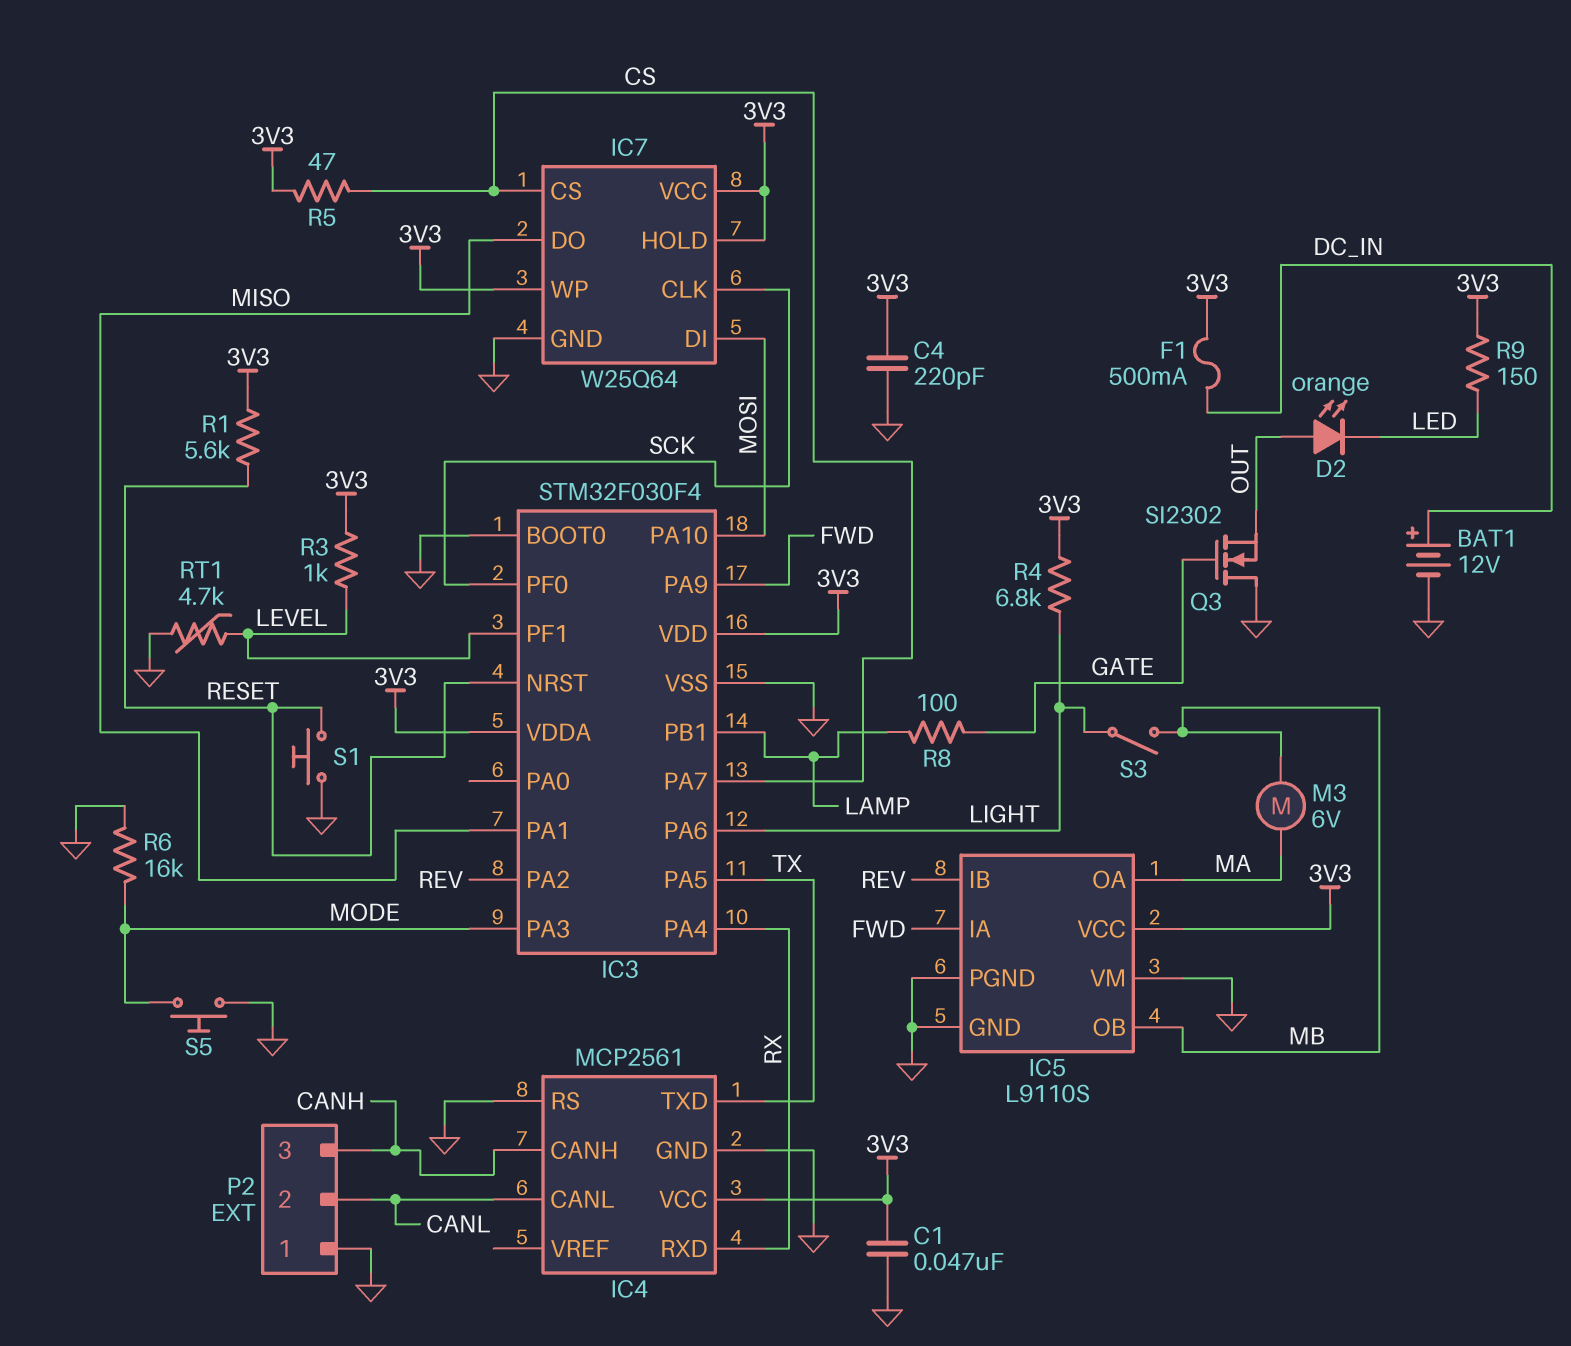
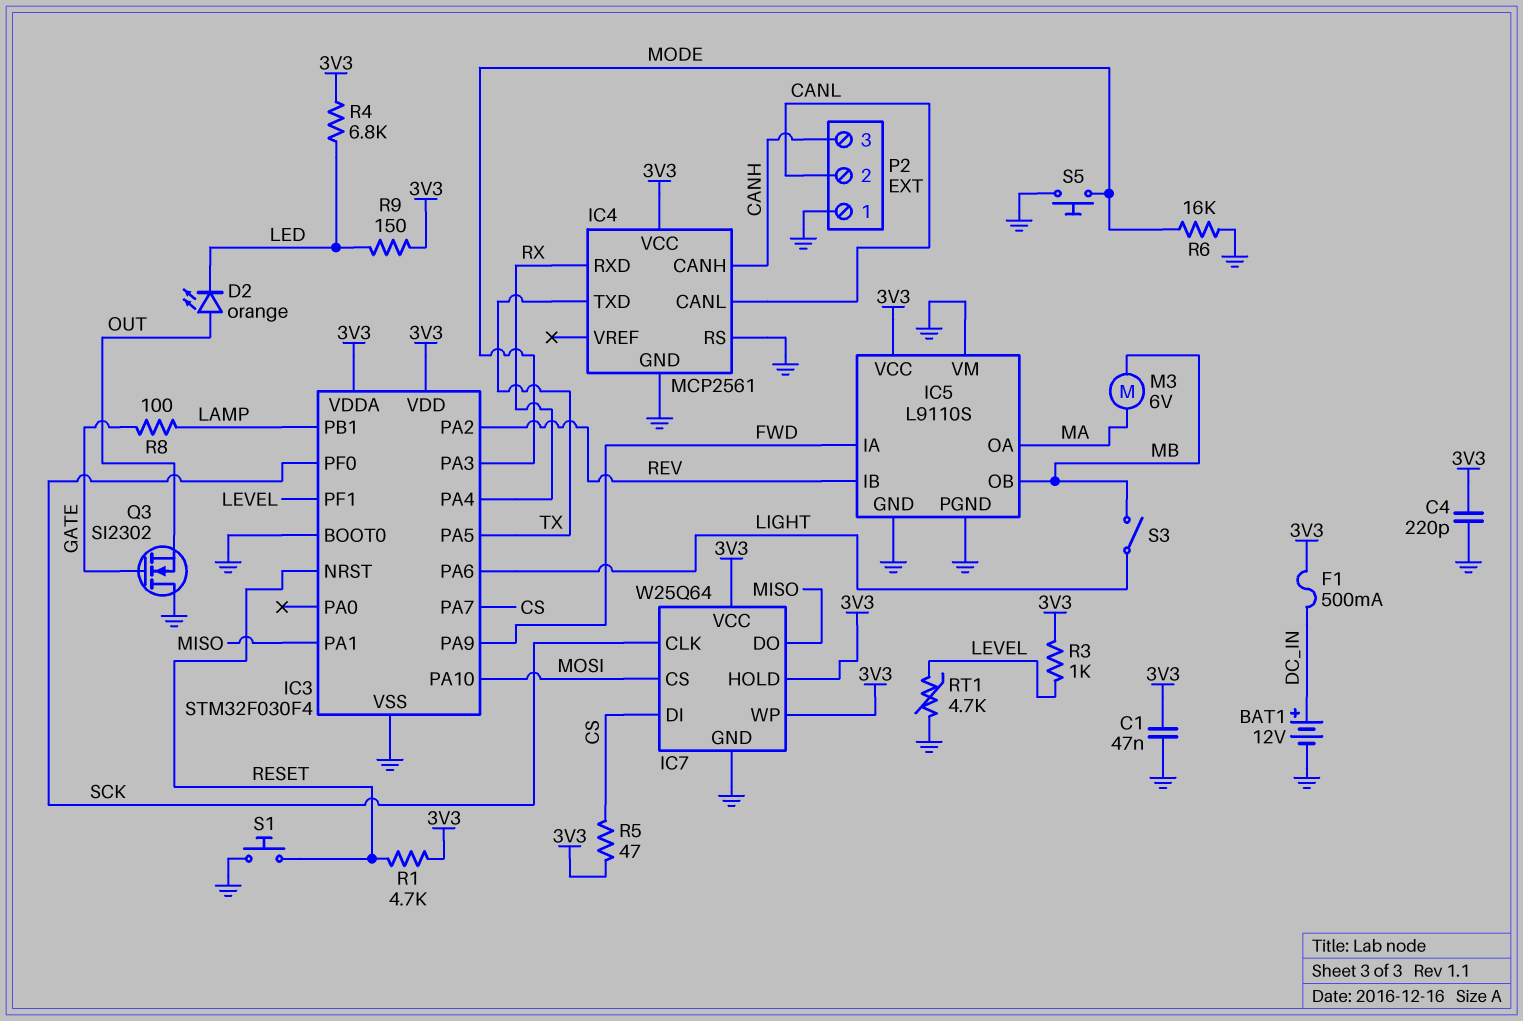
IC7 pin CS: CS -> MOSI
IC7 pin DI: MOSI -> CS
R1: 5.6k (3V3, RESET) -> 4.7k (3V3, RESET)
R4: 6.8k (3V3, LIGHT) -> 6.8k (3V3, LED)

